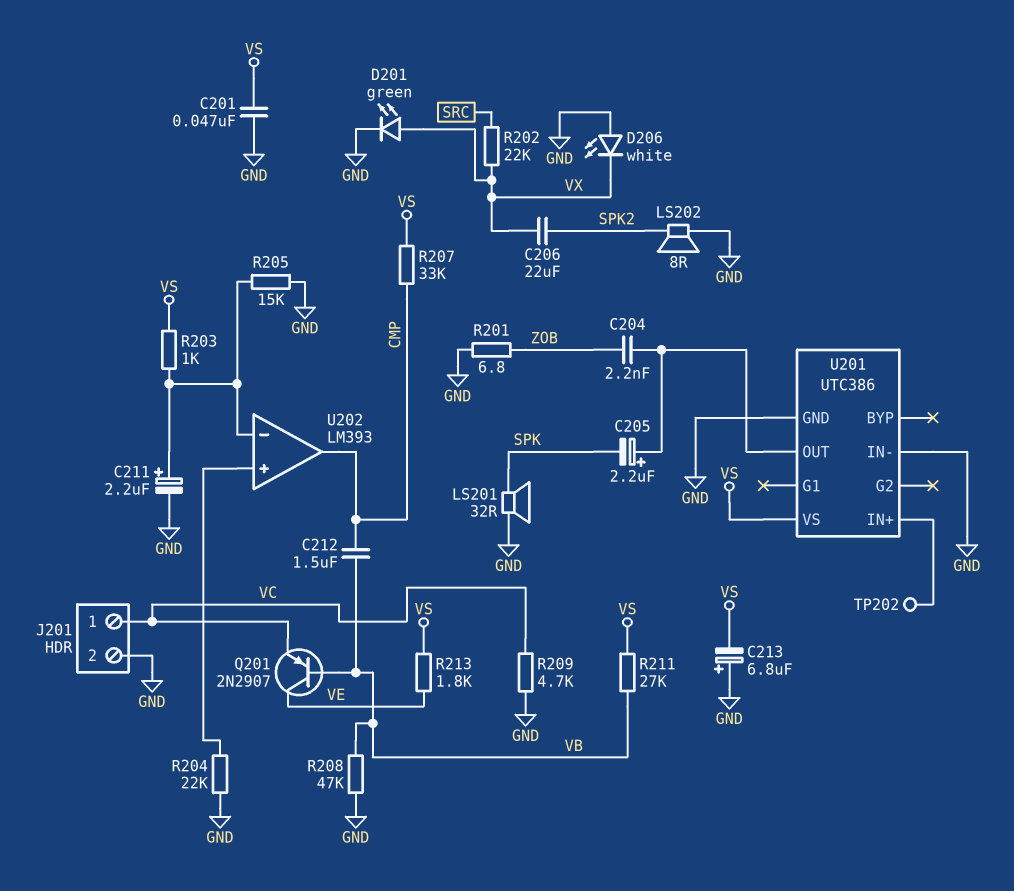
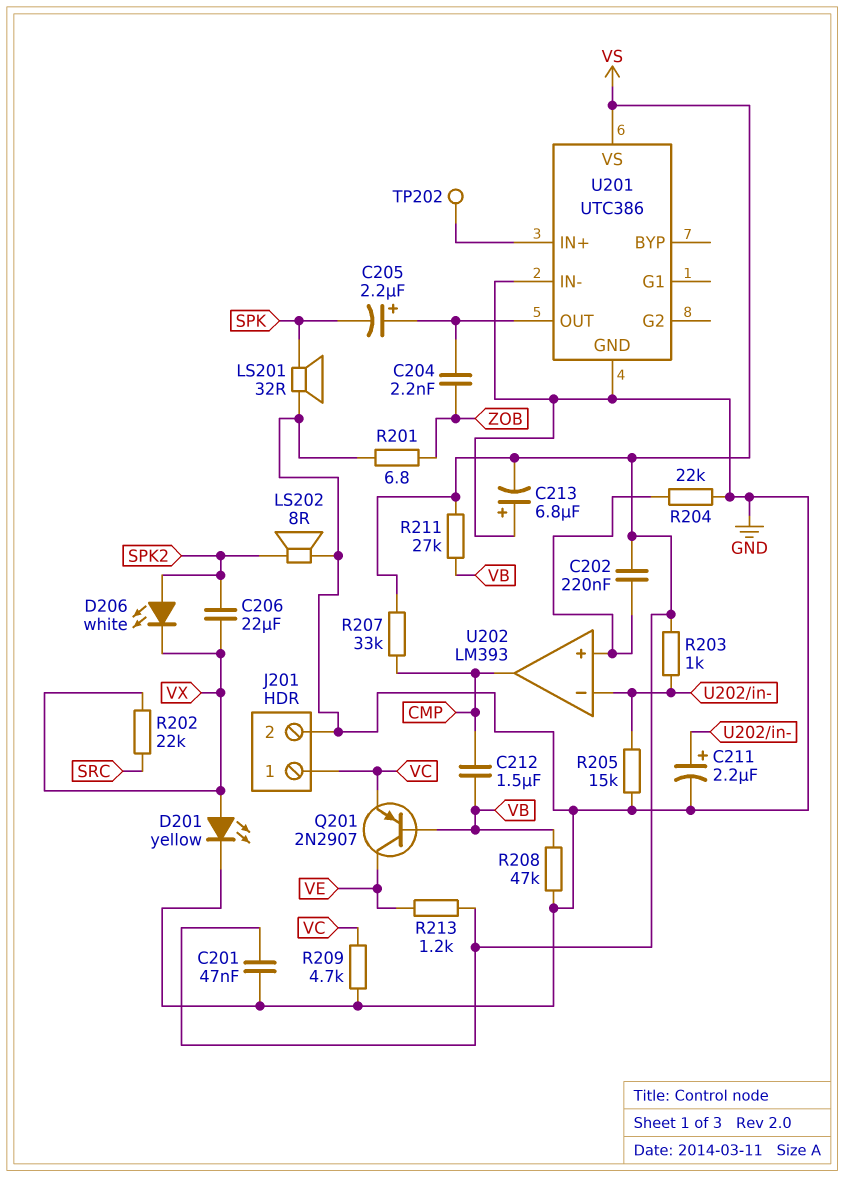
C202: none -> 220nF (U202/in+, VS)
D201: LED green (A VX, K GND) -> LED yellow (A VX, K GND)
D206: LED white (A GND, K VX) -> LED white (A SPK2, K VX)
R213: 1.8k (VE, VS) -> 1.2k (VE, VS)

